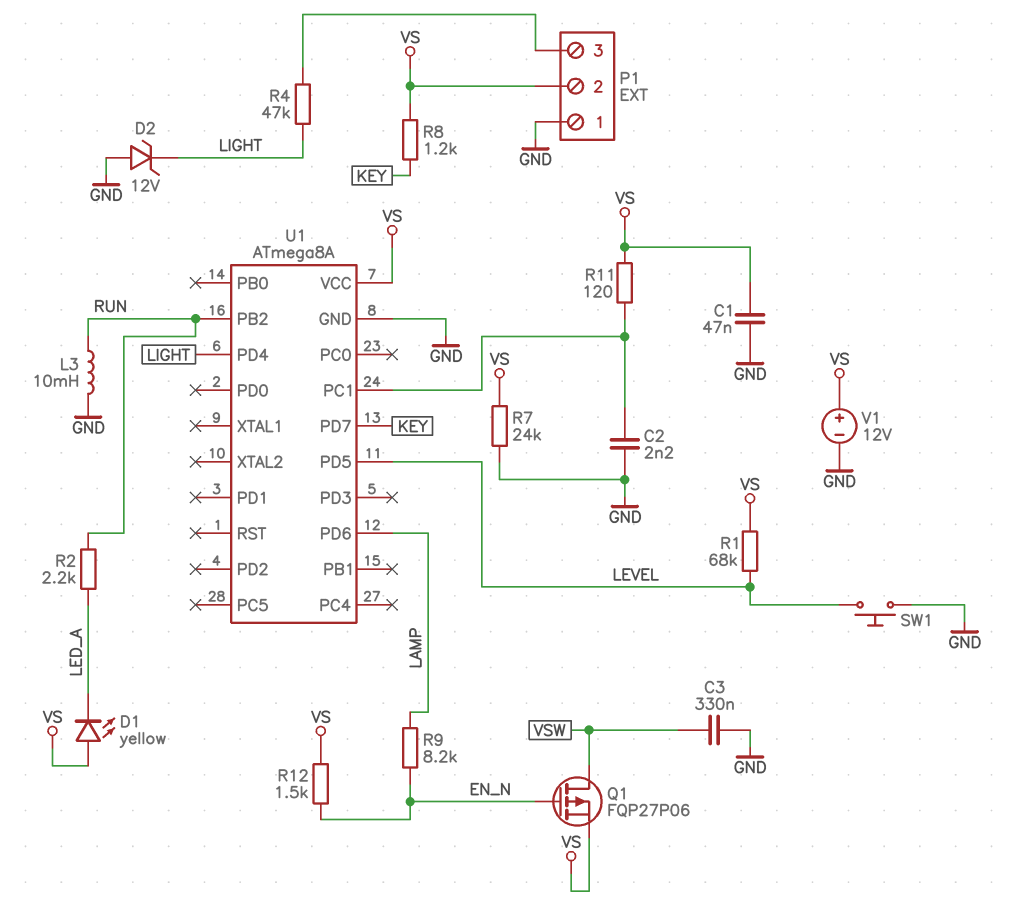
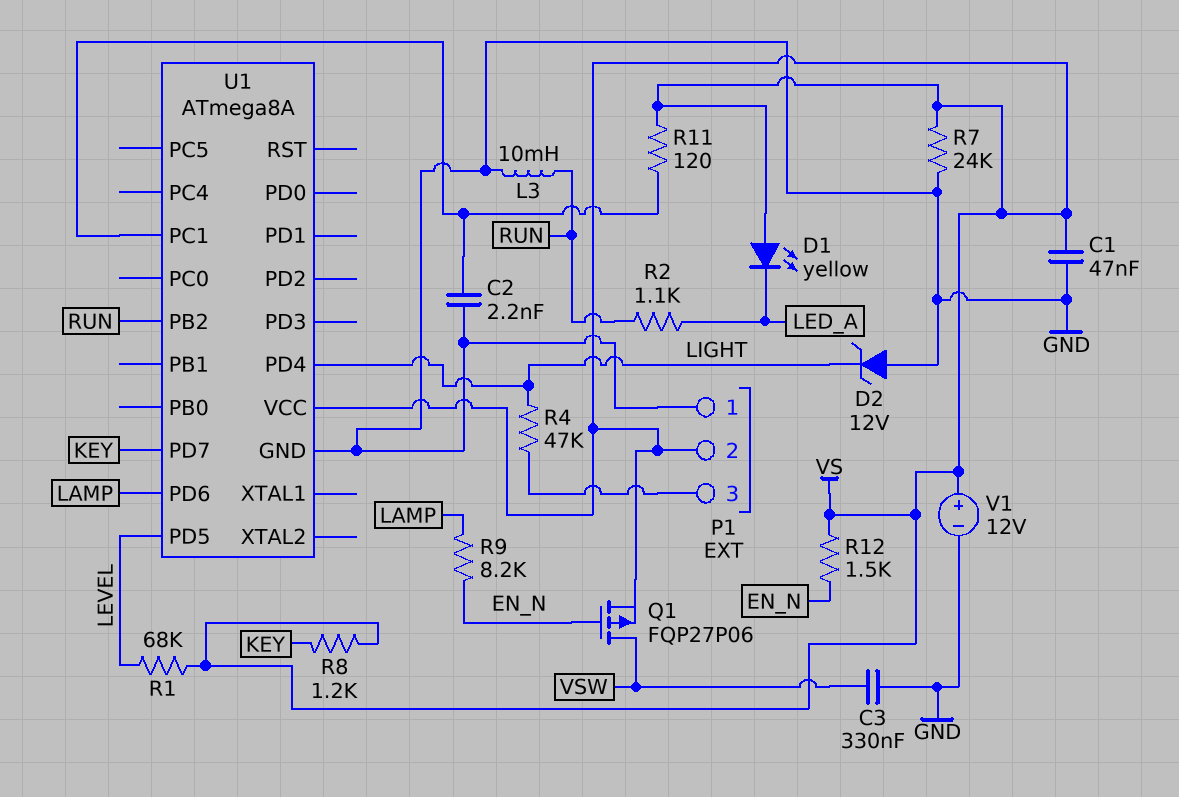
R2: 2.2k (LED_A, RUN) -> 1.1k (LED_A, RUN)
SW1: button (GND, LEVEL) -> none

